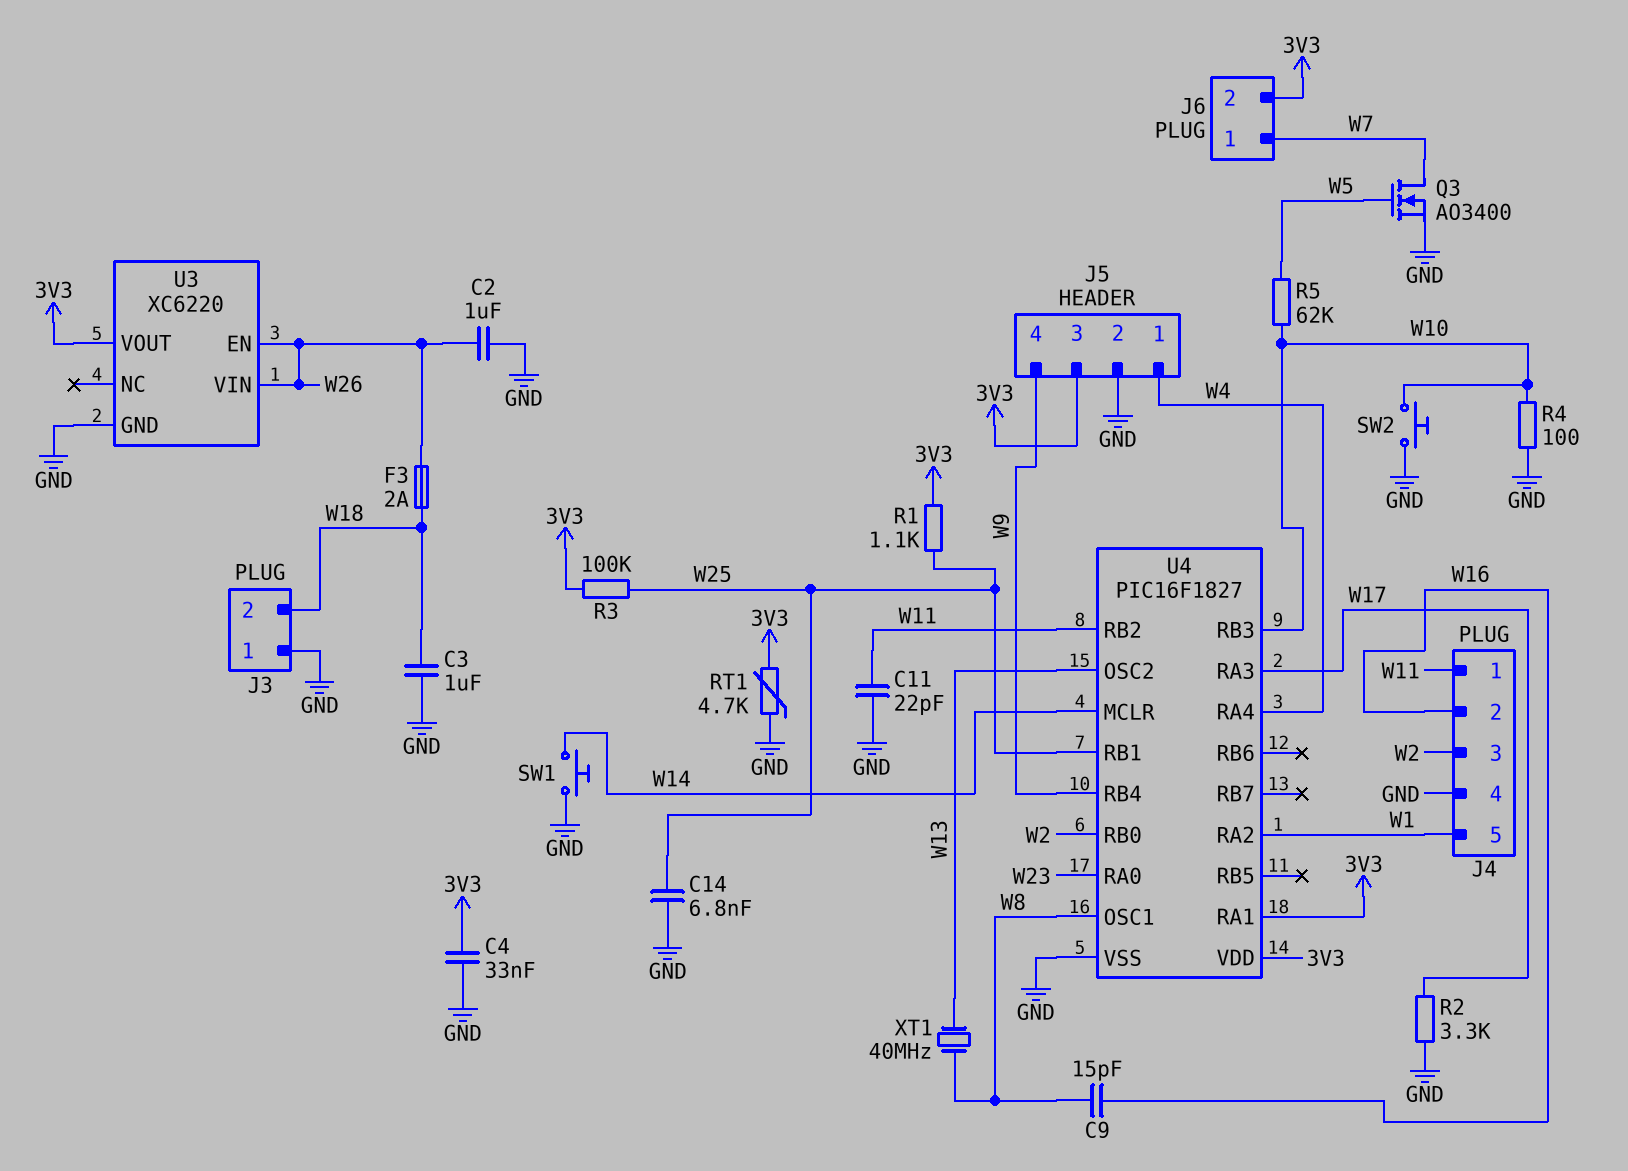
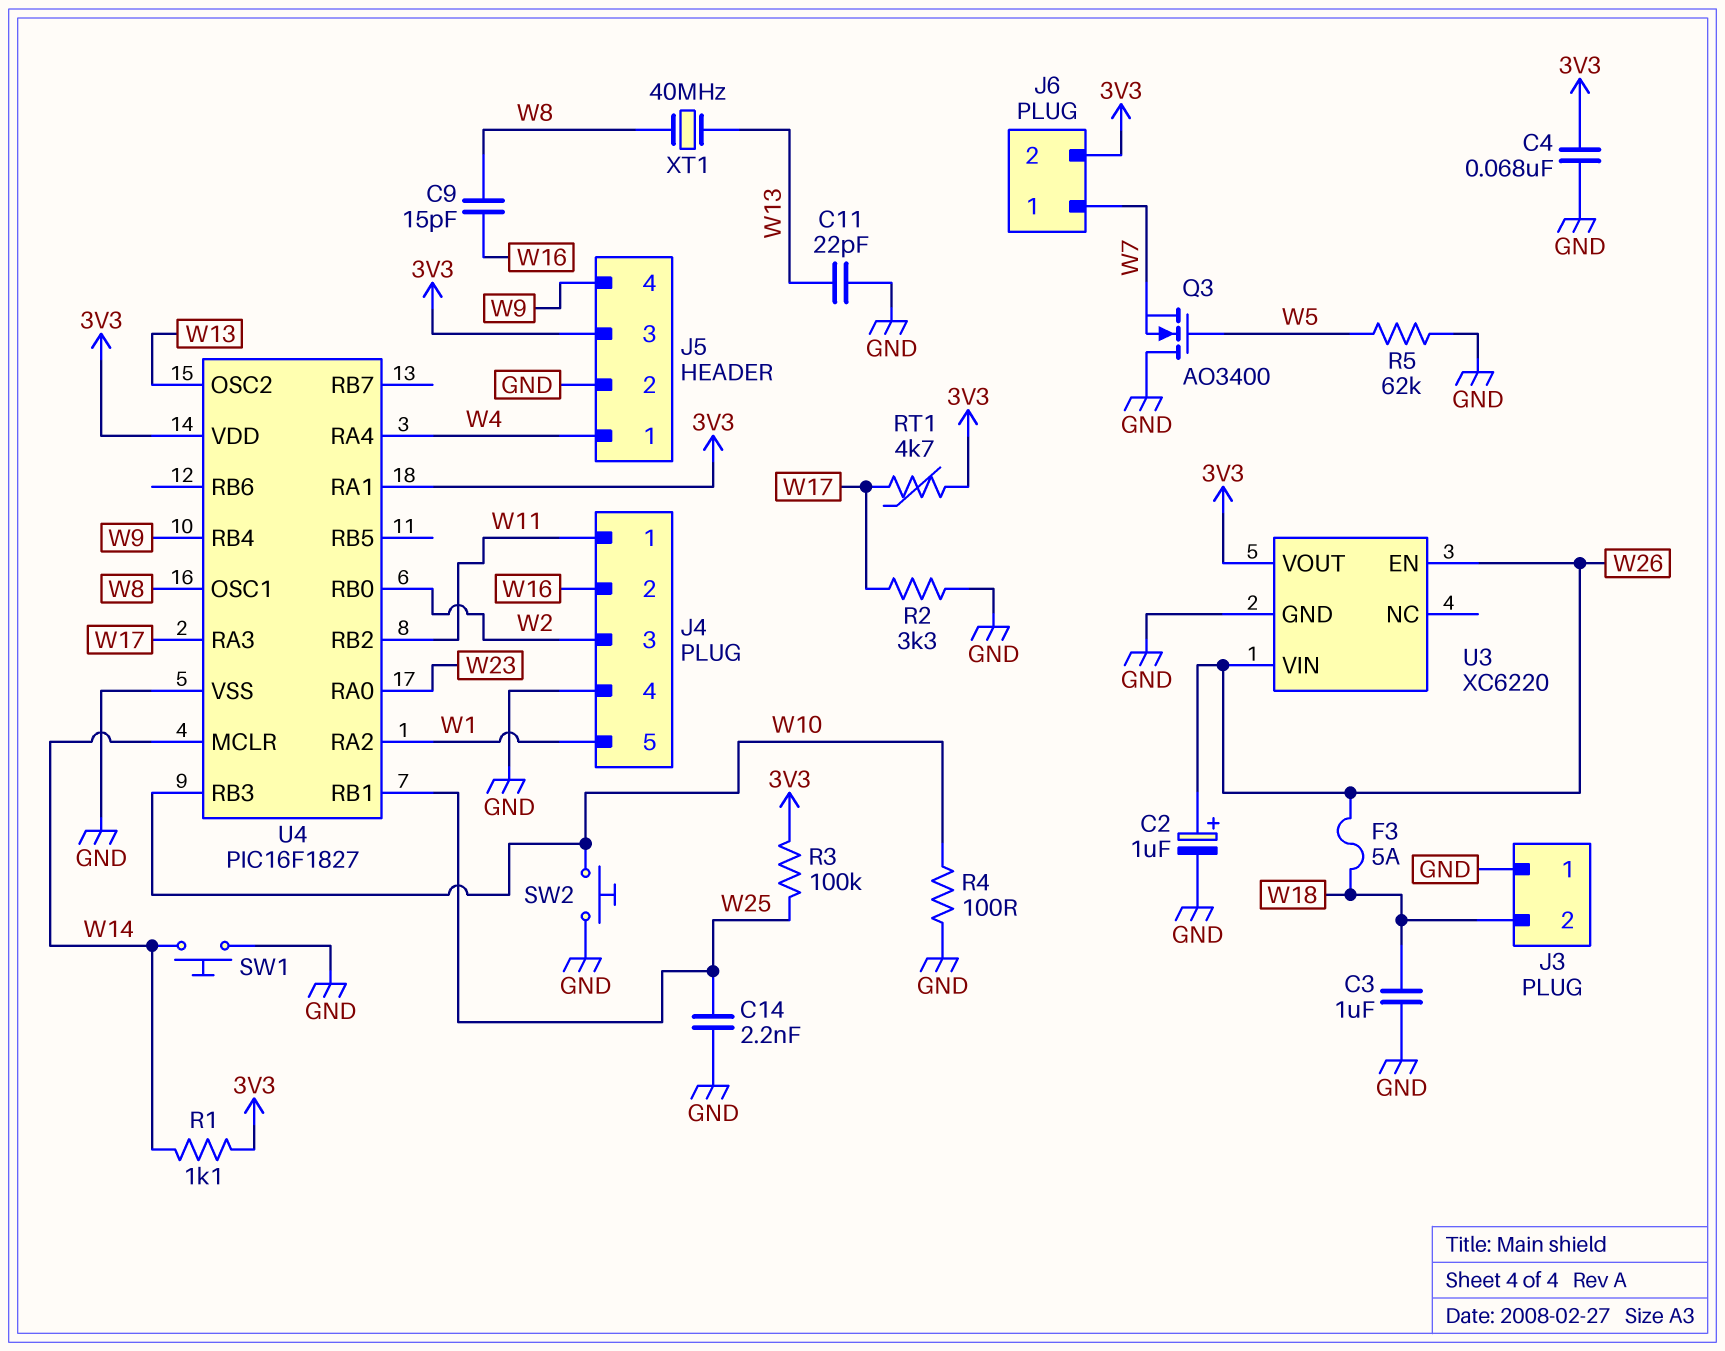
C2: 1uF (GND, W26) -> 1uF (plus W26, minus GND)
C4: 33nF (3V3, GND) -> 68nF (3V3, GND)
C11: 22pF (GND, W11) -> 22pF (GND, W13)
C14: 6.8nF (GND, W25) -> 2.2nF (GND, W25)
F3: 2A (W18, W26) -> 5A (W18, W26)
Q3: NMOS AO3400 (G W5, D W7, S GND) -> NMOS AO3400 (G W5, D GND, S W7)
R1: 1.1k (3V3, W25) -> 1.1k (3V3, W14)
R5: 62k (W5, W10) -> 62k (GND, W5)
RT1: 4.7k (3V3, GND) -> 4.7k (3V3, W17)

